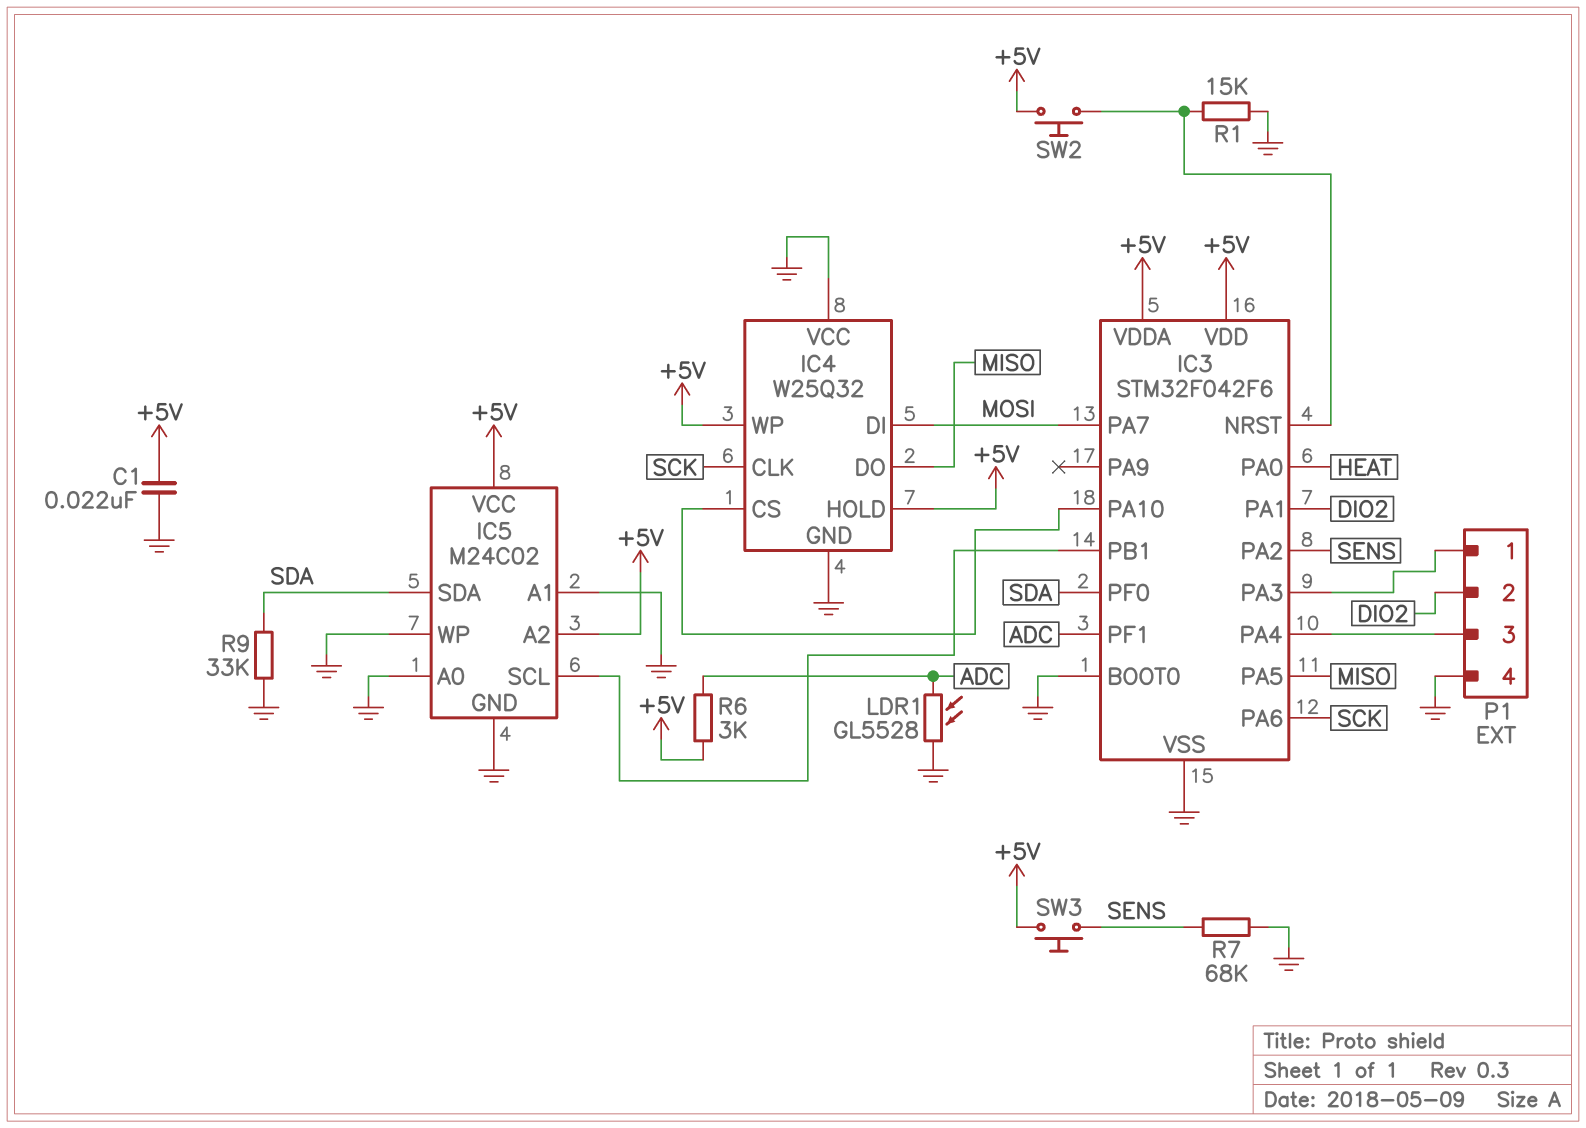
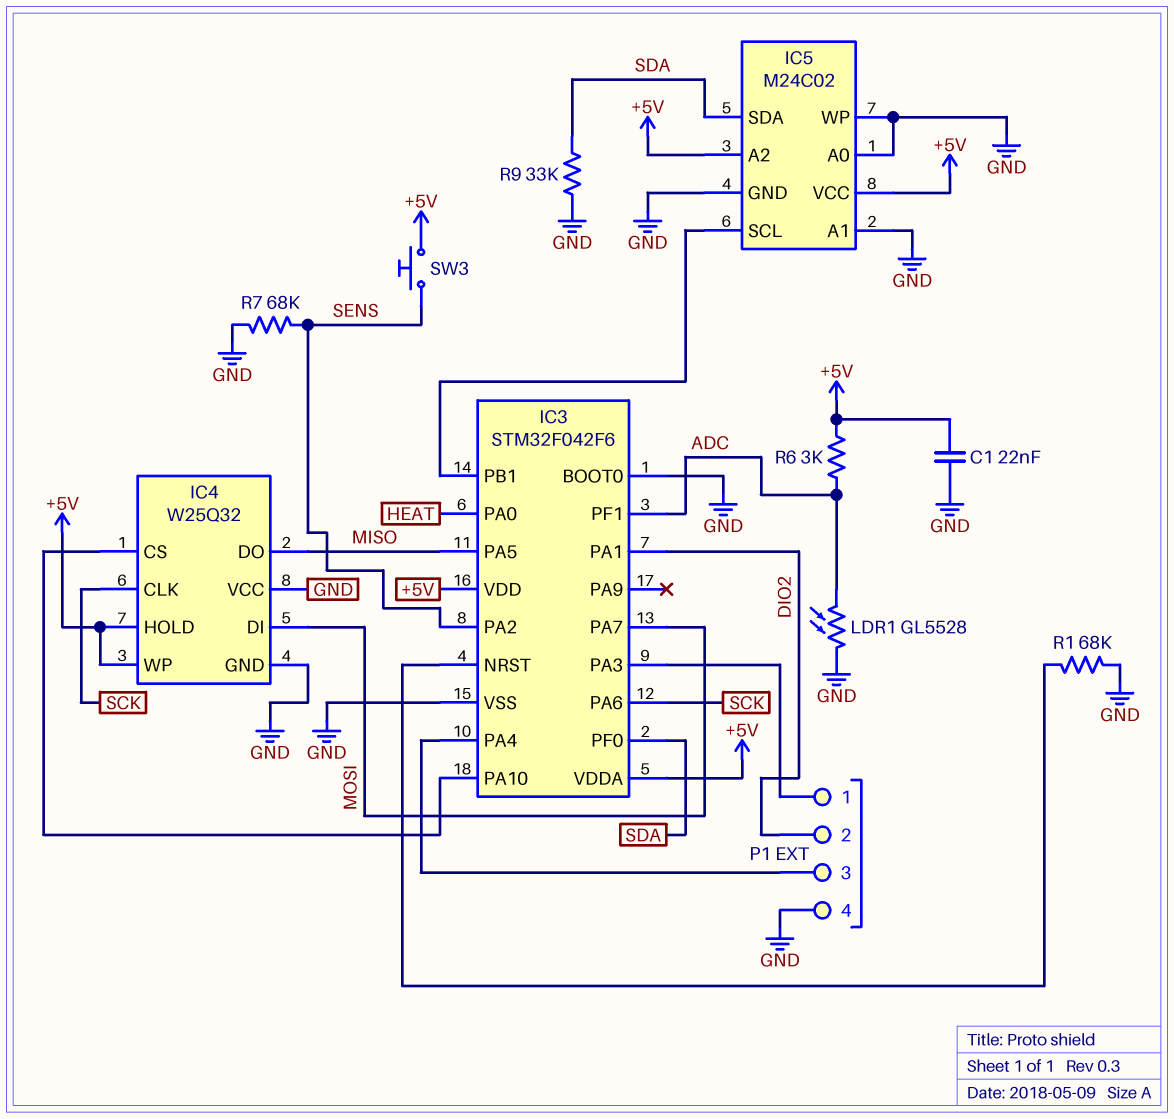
R1: 15k (GND, IC3/NRST) -> 68k (GND, IC3/NRST)
SW2: button (+5V, IC3/NRST) -> none

